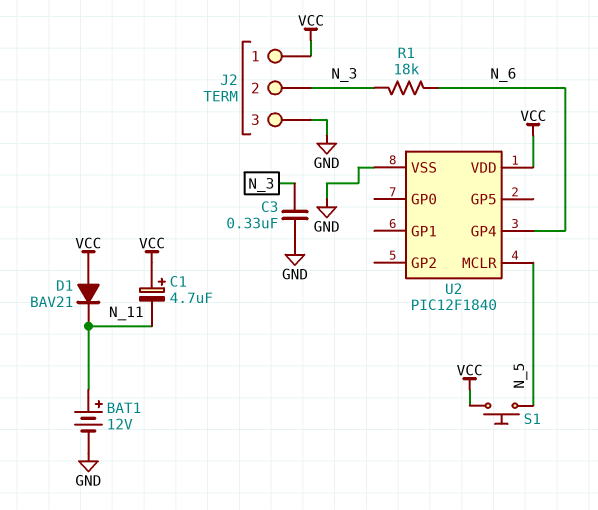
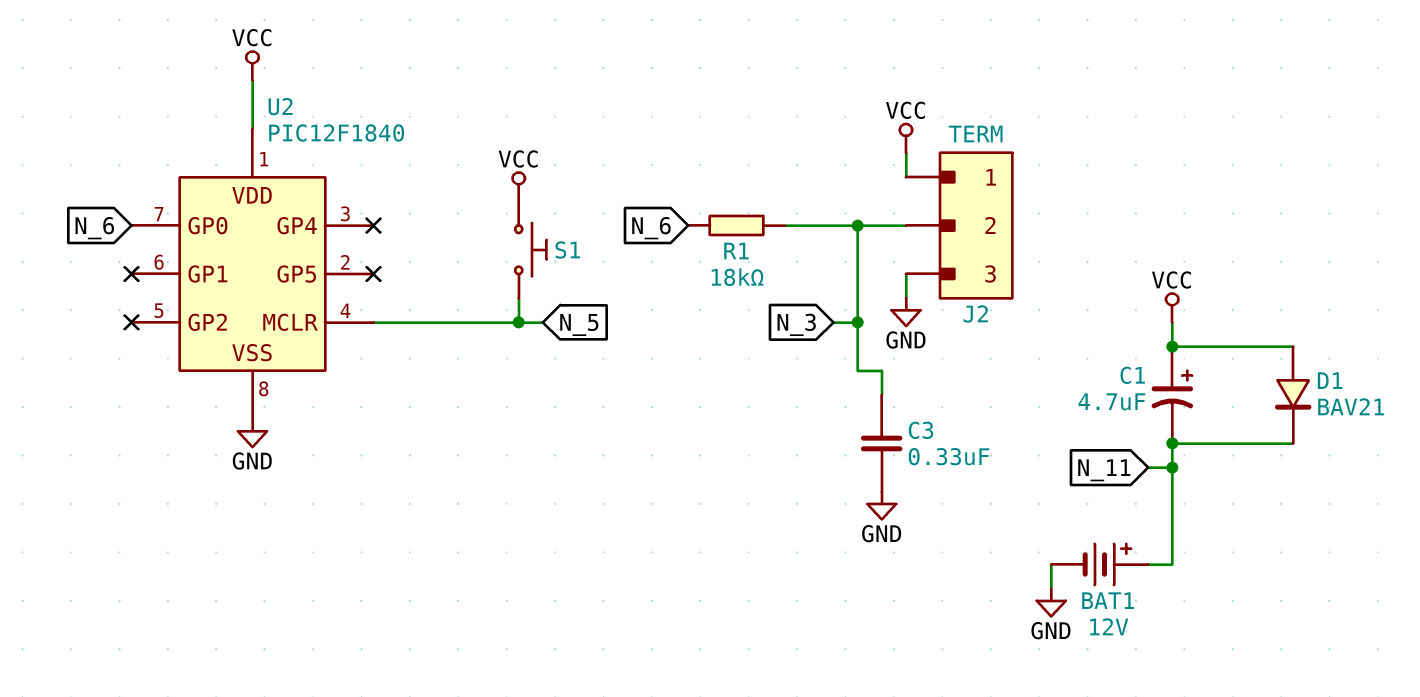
U2 pin GP0: none -> N_6
U2 pin GP4: N_6 -> none

